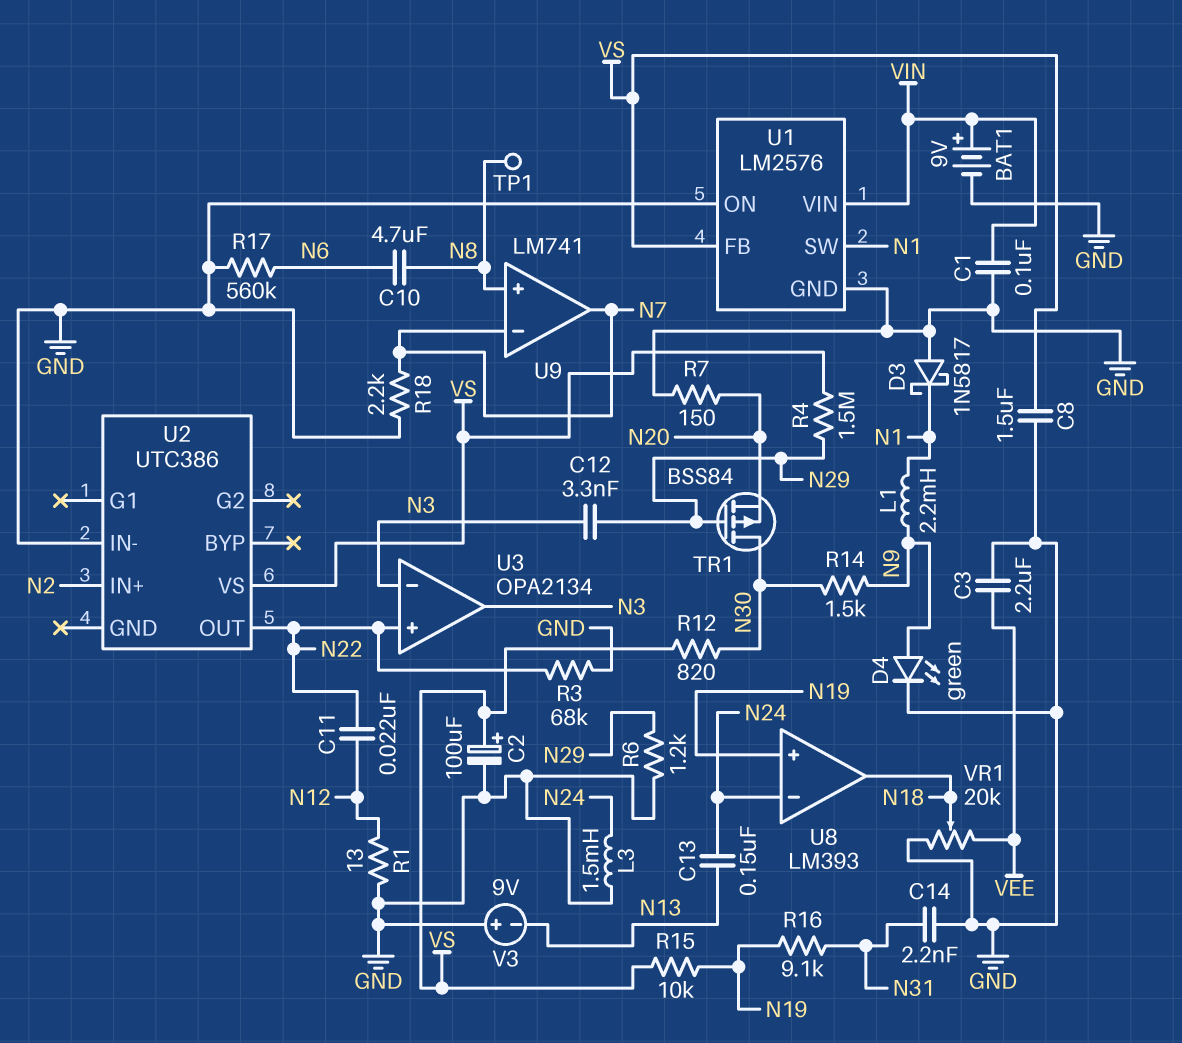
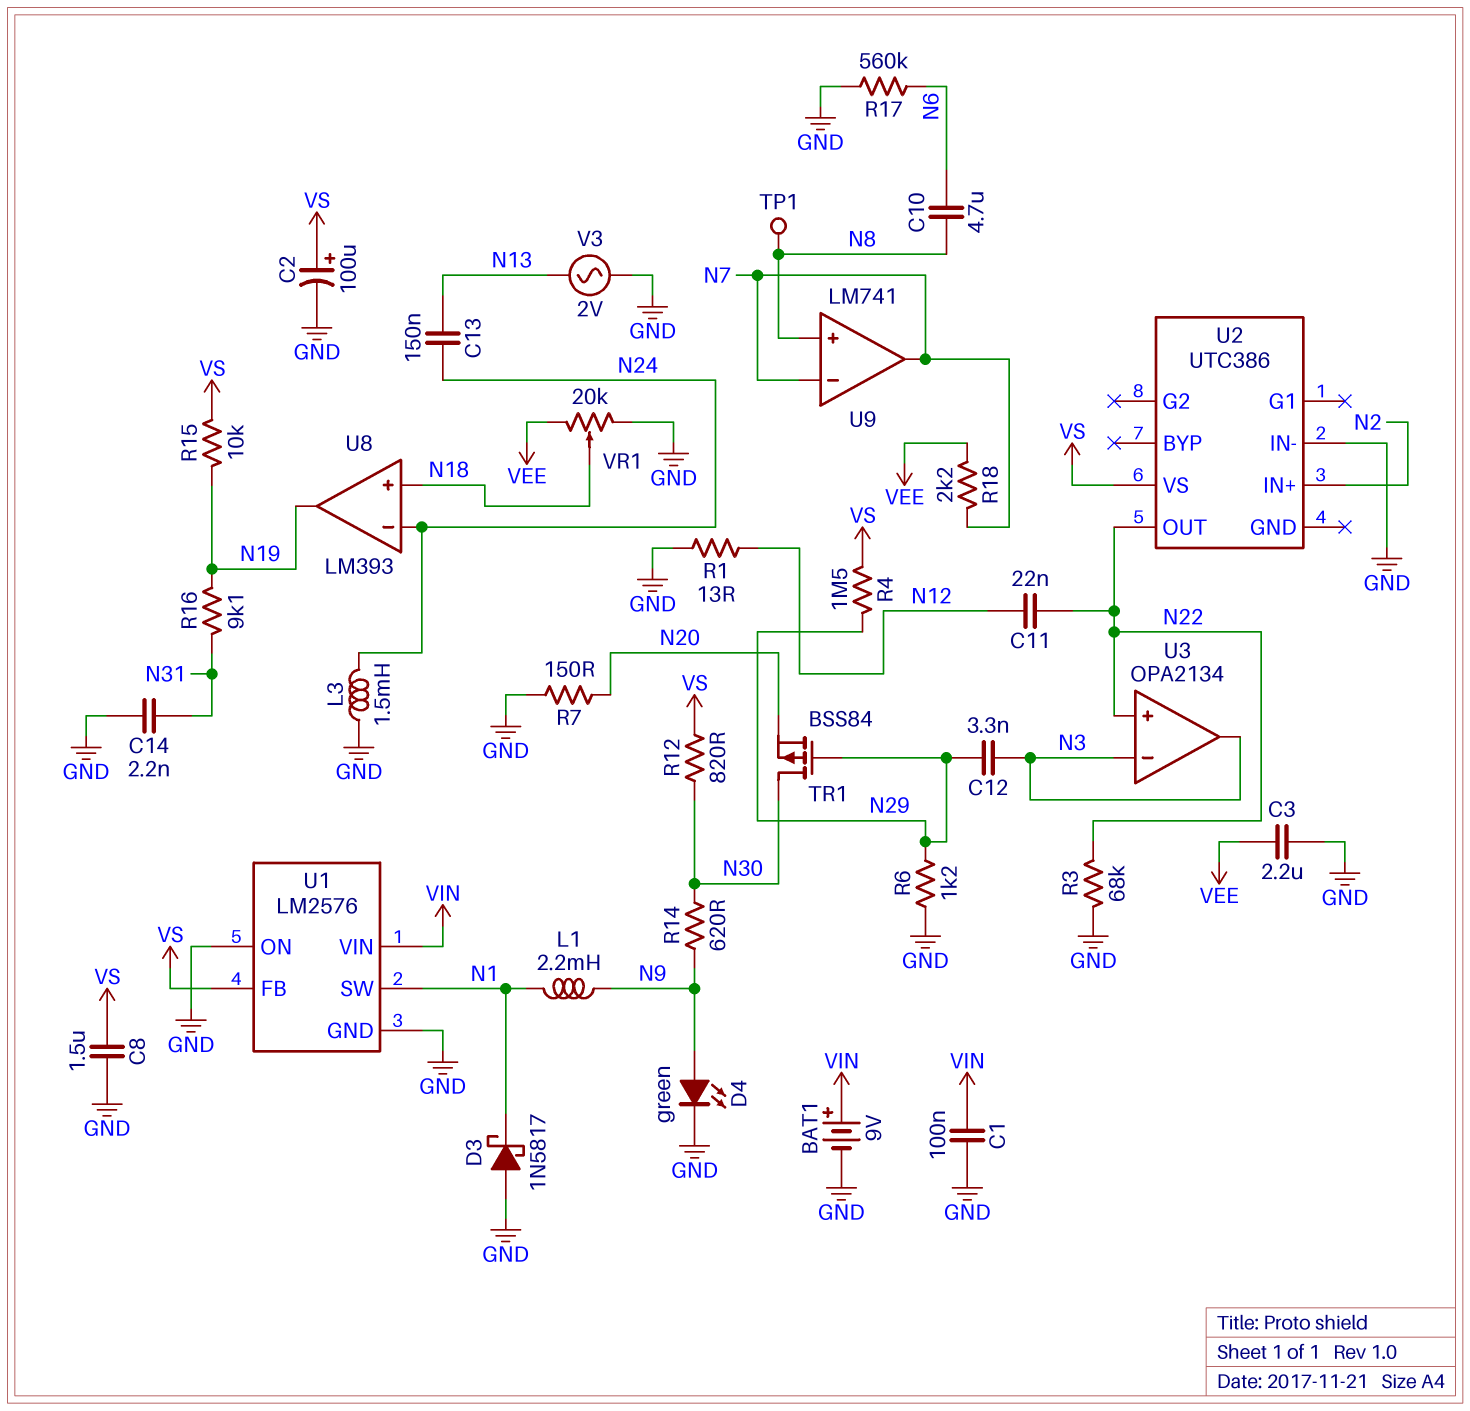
R14: 1.5k (N9, N30) -> 620 (N9, N30)
R18: 2.2k (GND, N7) -> 2.2k (N7, VEE)
U8 pin in+: N19 -> N18
U8 pin out: N18 -> N19
V3: 9V (plus GND, minus N13) -> AC 2V (GND, N13)

